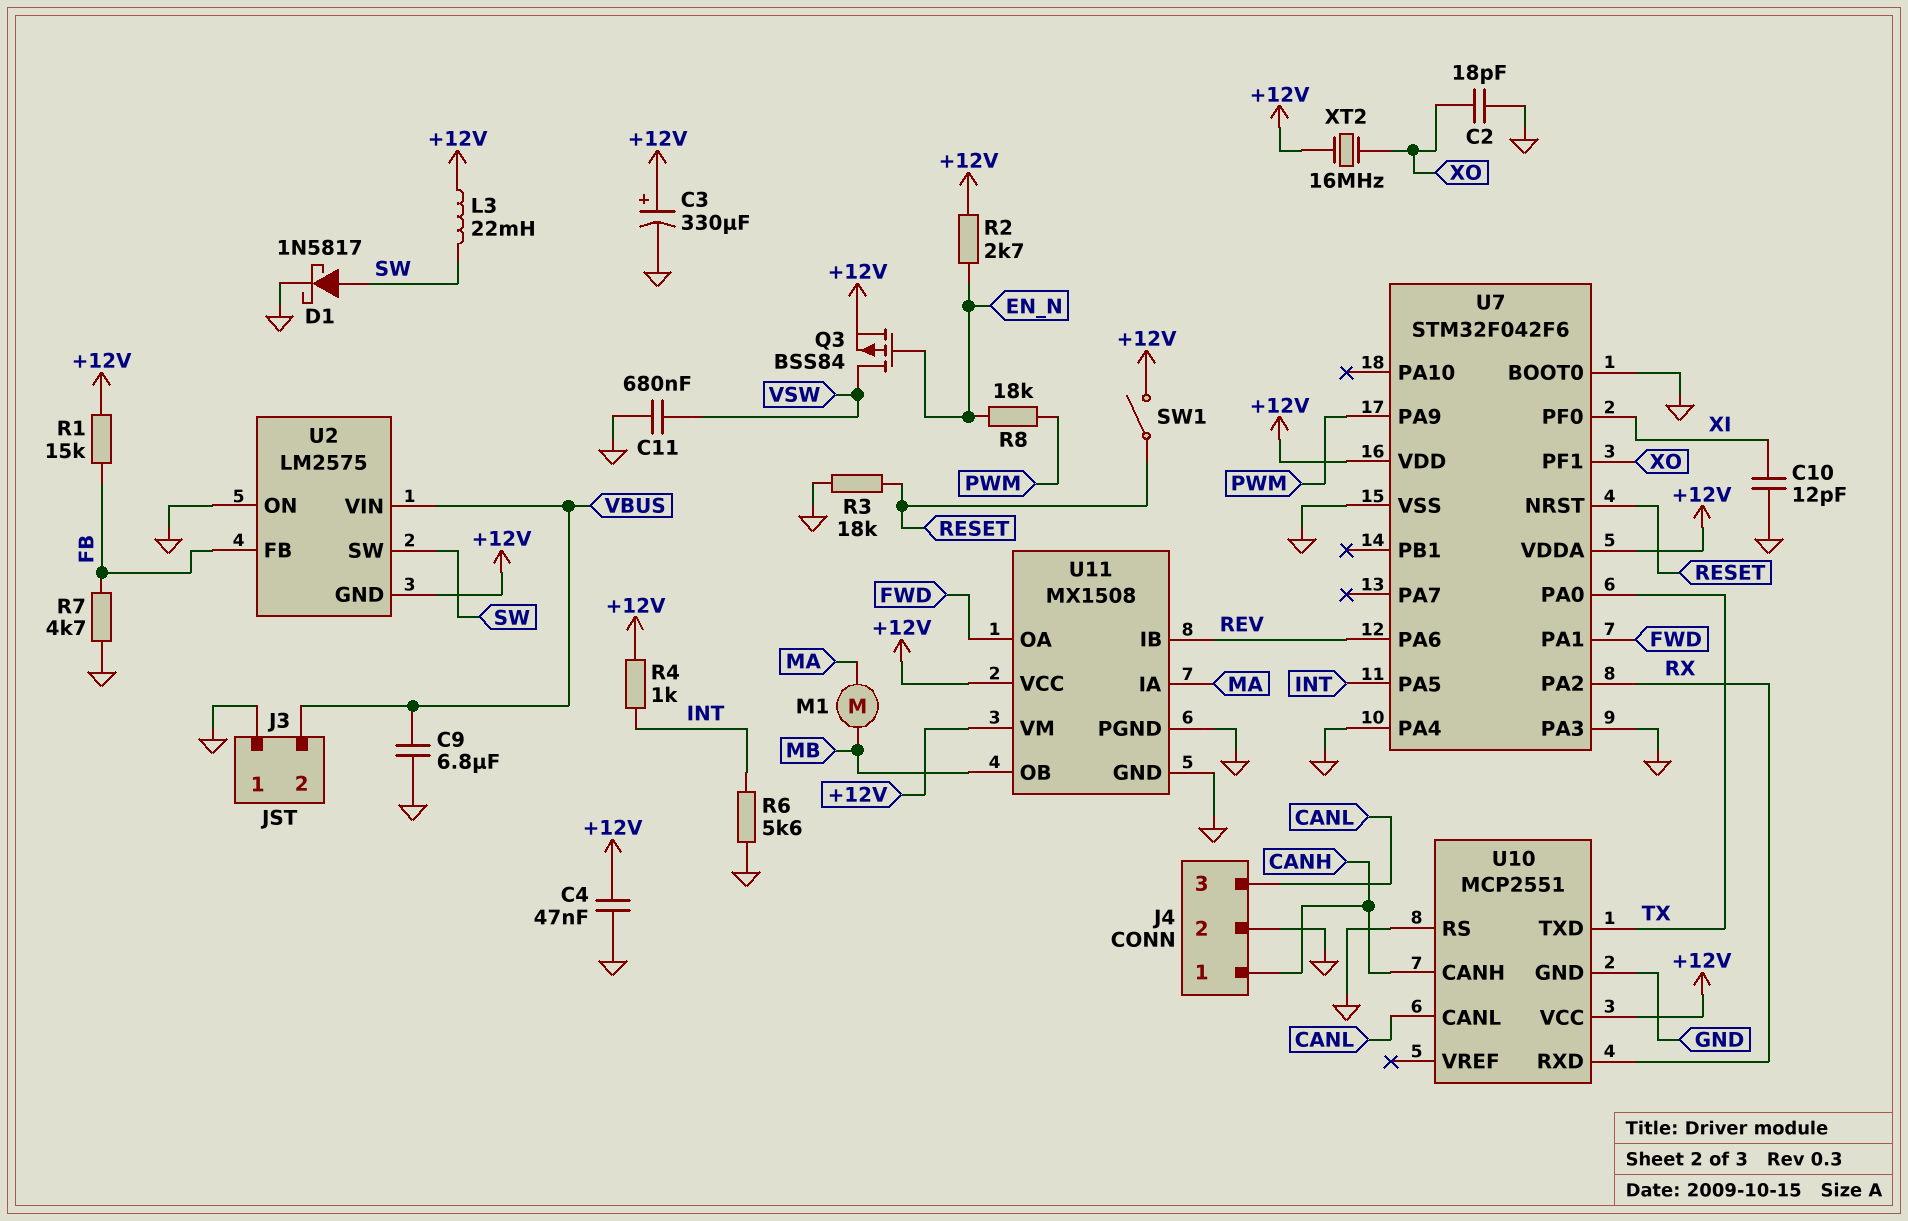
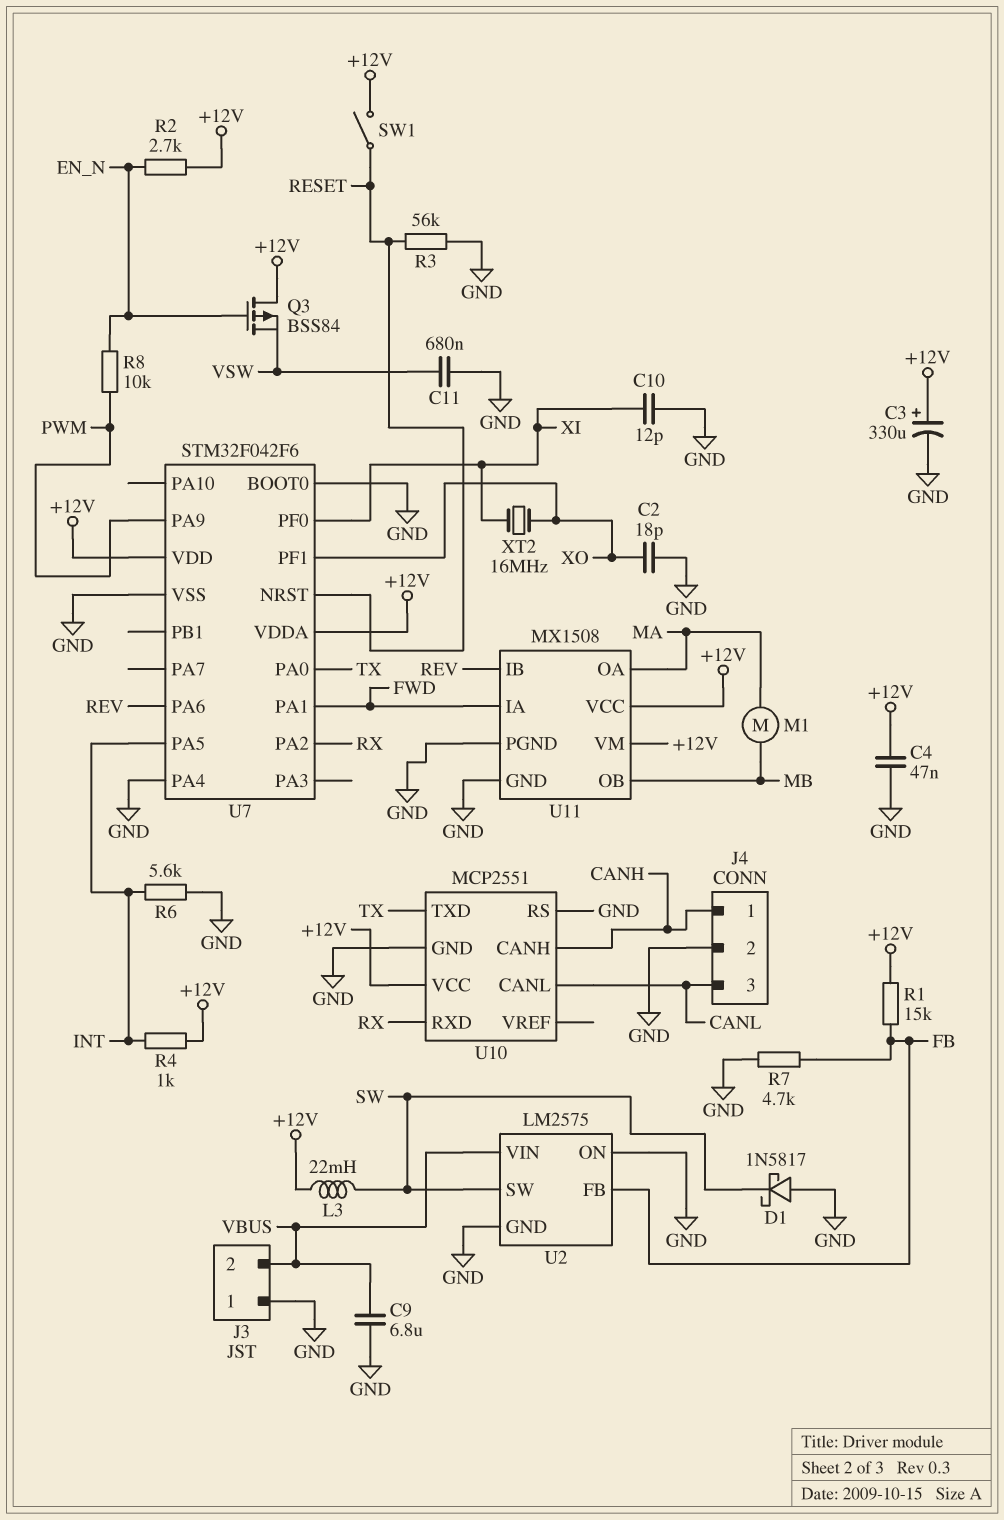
D1: schottky 1N5817 (A SW, K GND) -> schottky 1N5817 (A GND, K SW)
Q3: PMOS BSS84 (G EN_N, D VSW, S +12V) -> PMOS BSS84 (G EN_N, D +12V, S VSW)
R3: 18k (GND, RESET) -> 56k (GND, RESET)
R8: 18k (EN_N, PWM) -> 10k (EN_N, PWM)
U2 pin GND: +12V -> GND
U7 pin PA3: GND -> none
U11 pin IA: MA -> FWD
U11 pin OA: FWD -> MA
XT2: 16MHz (+12V, XO) -> 16MHz (XI, XO)

